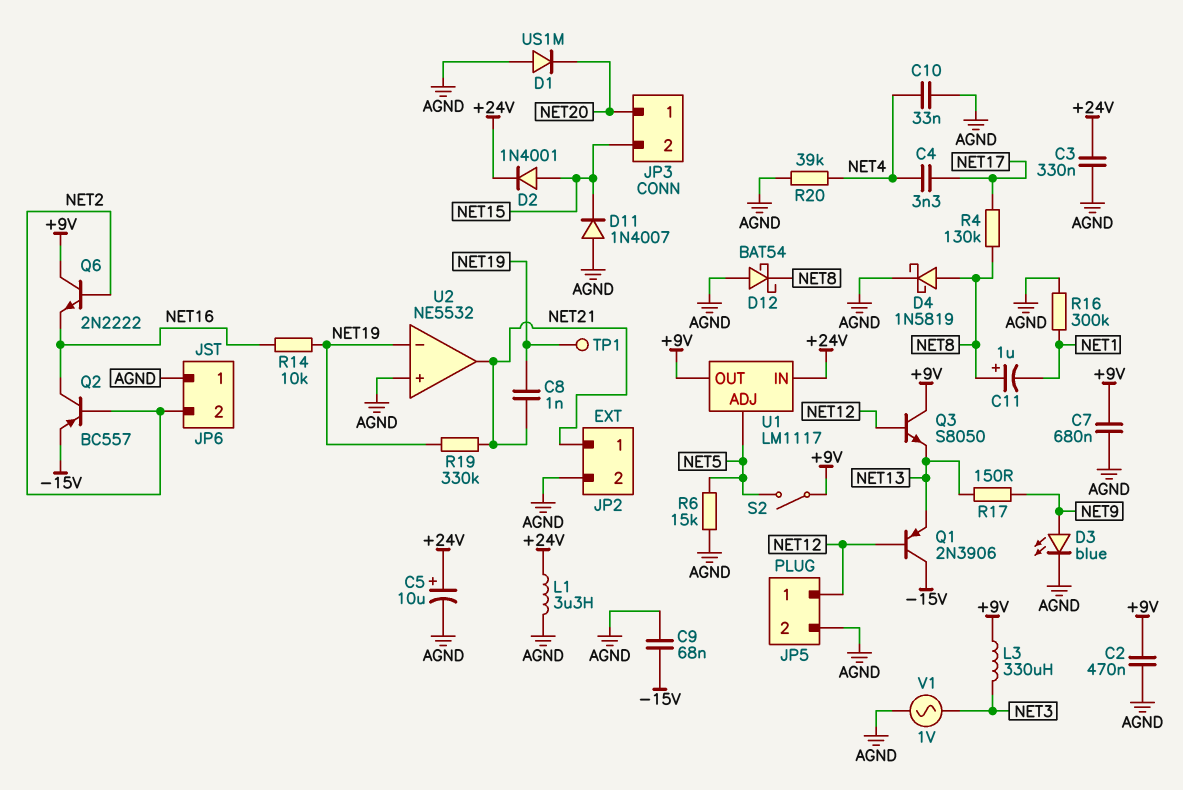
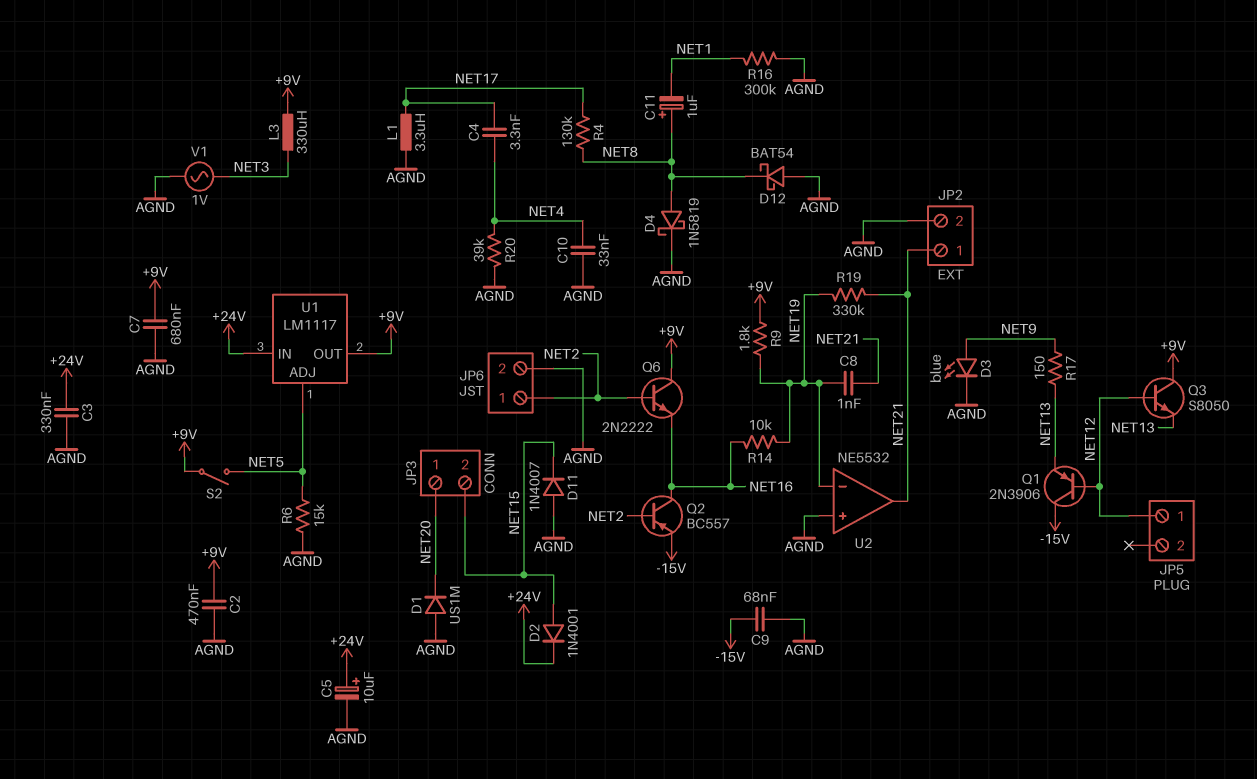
JP5 pin 2: AGND -> none
JP6 pin 1: AGND -> NET2
JP6 pin 2: NET2 -> AGND
L1: 3.3uH (+24V, AGND) -> 3.3uH (AGND, NET17)
R9: none -> 1.8k (+9V, NET19)
TP1: test point (NET19) -> none

